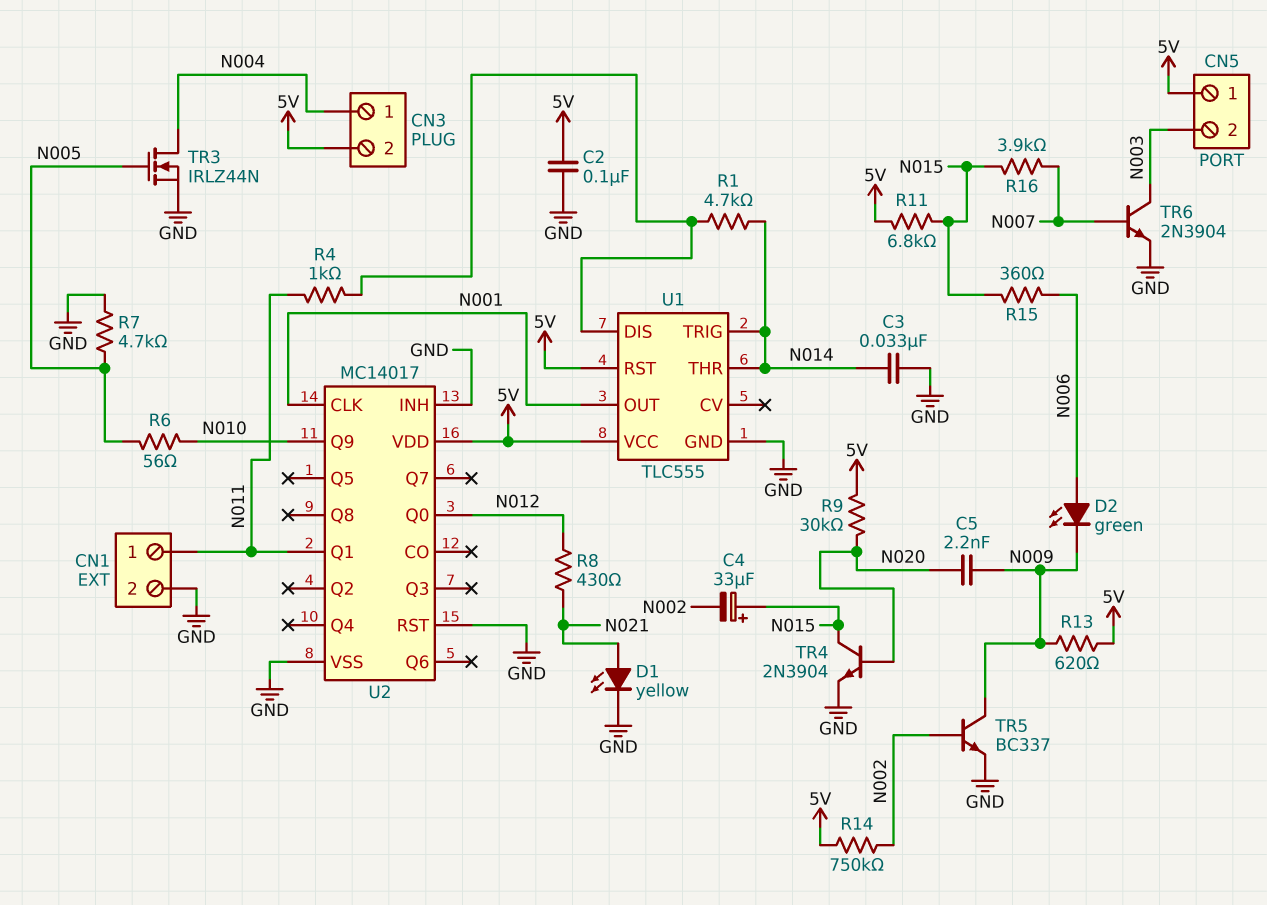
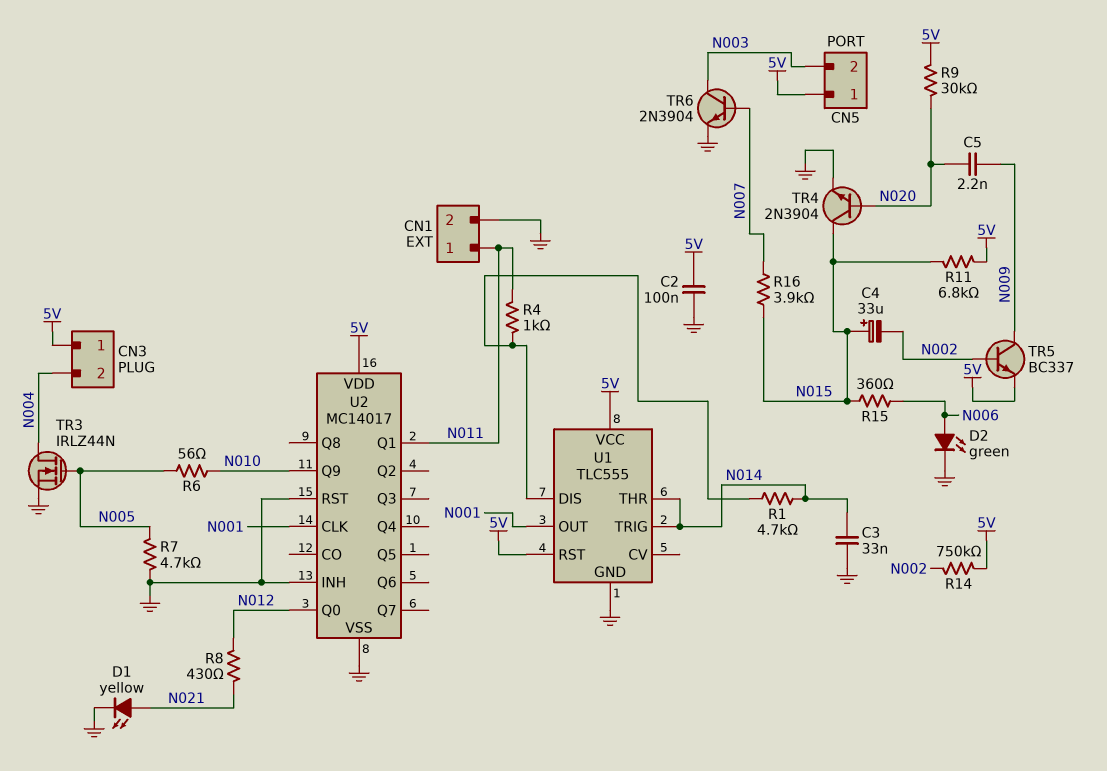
CN3 pin 1: N004 -> 5V
CN3 pin 2: 5V -> N004
D2: LED green (A N006, K N009) -> LED green (A N006, K GND)
R13: 620 (5V, N009) -> none
TR5: NPN BC337 (B N002, C N009, E GND) -> NPN BC337 (B N002, C N009, E 5V)

